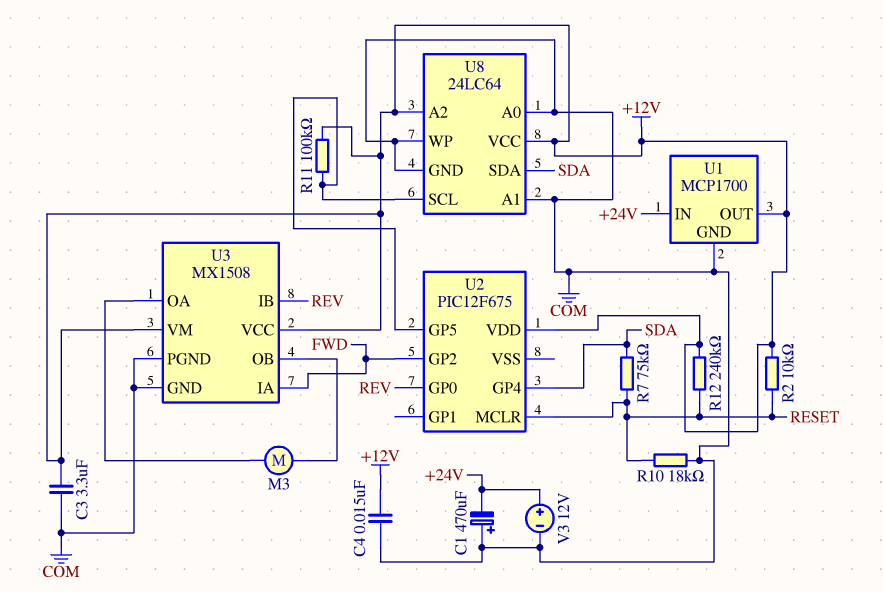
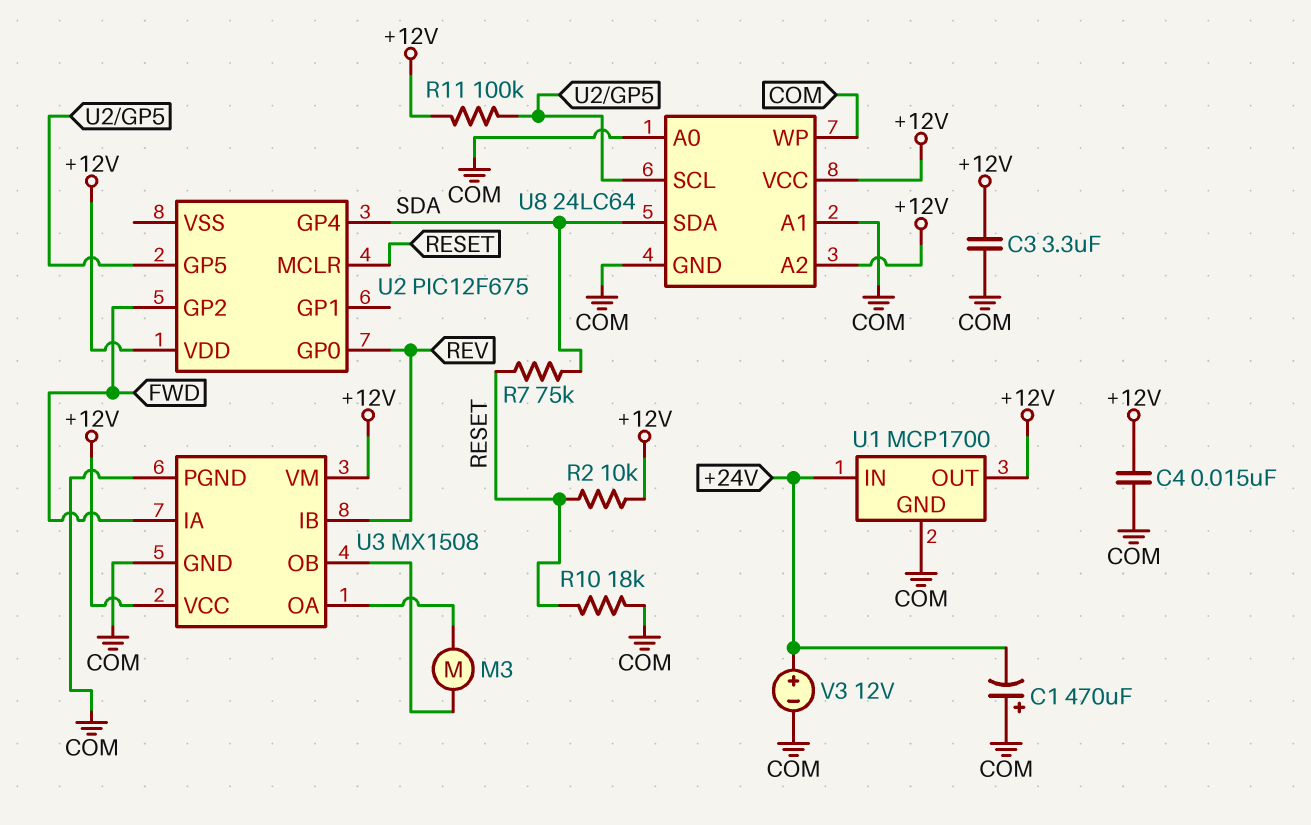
R12: 240k (+12V, RESET) -> none

